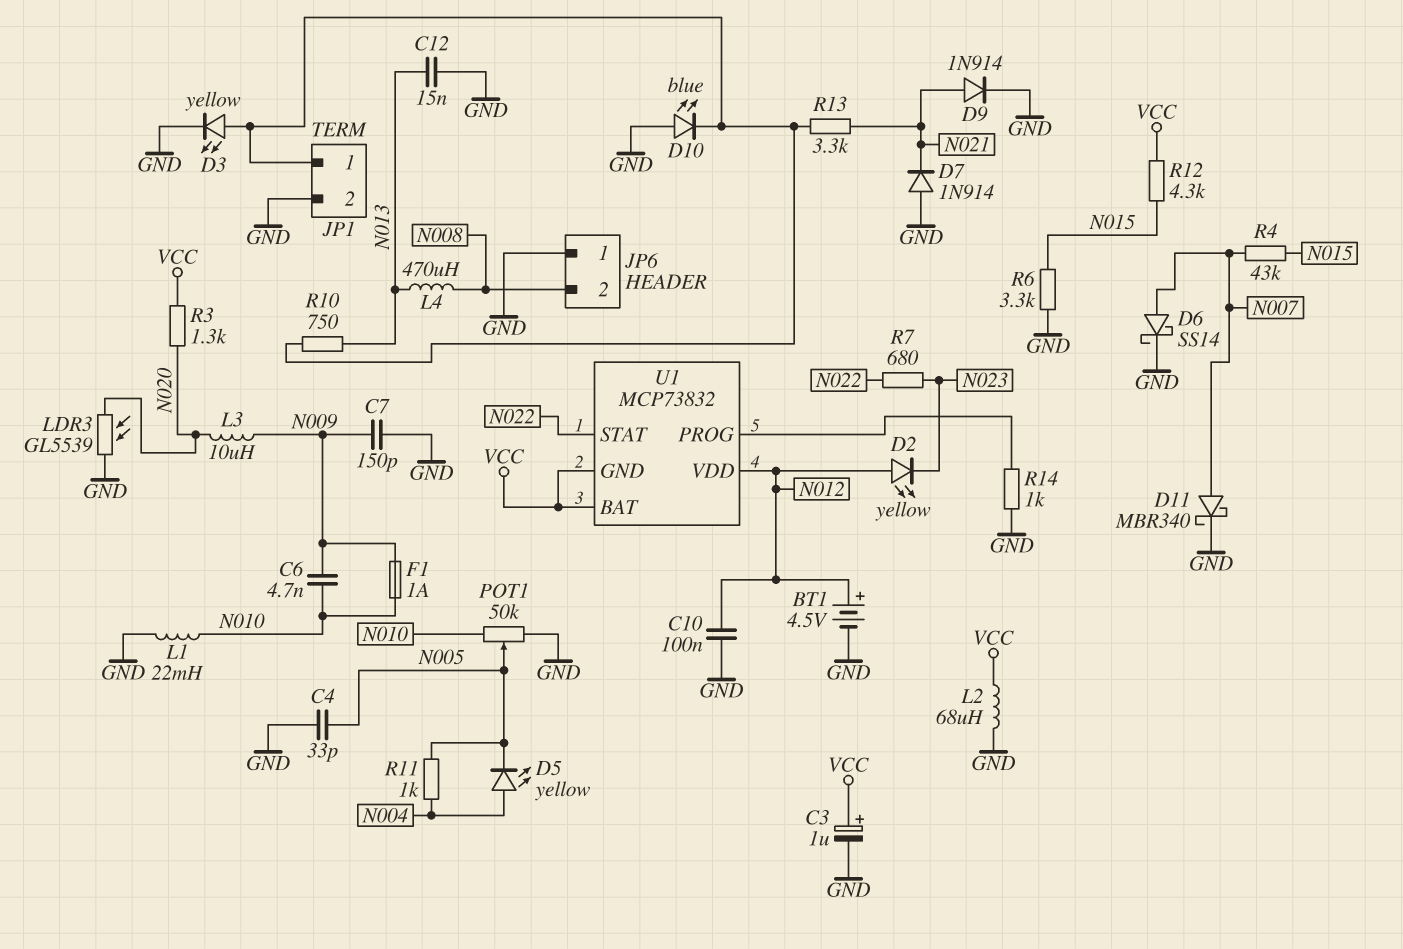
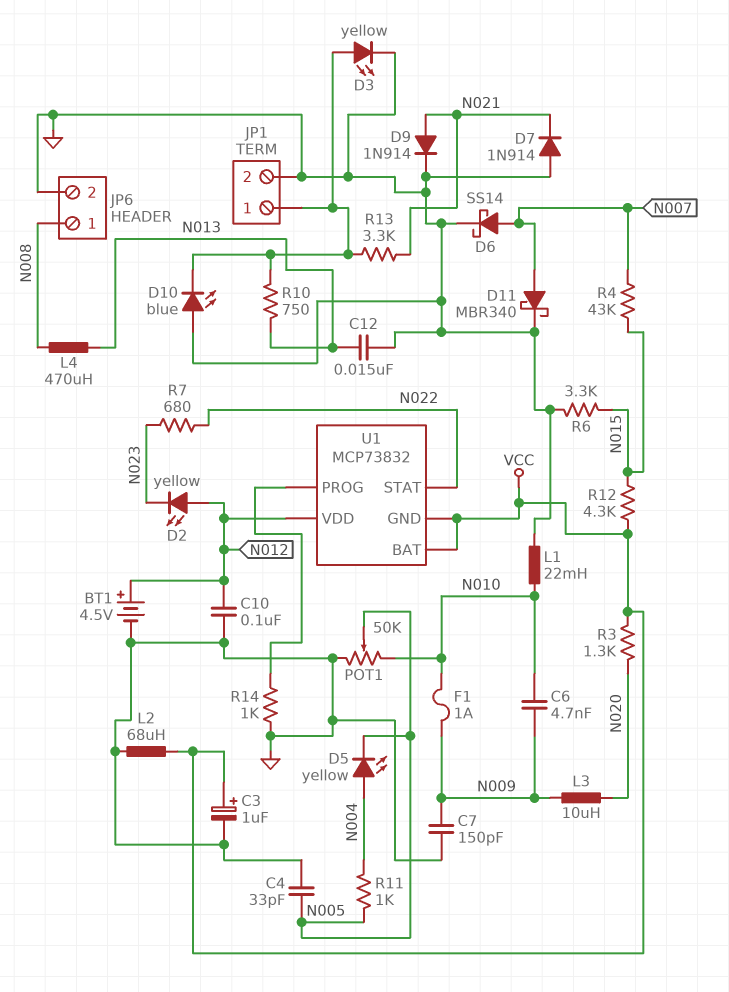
JP6 pin 1: GND -> N008
JP6 pin 2: N008 -> GND
LDR3: GL5539 (GND, N020) -> none

